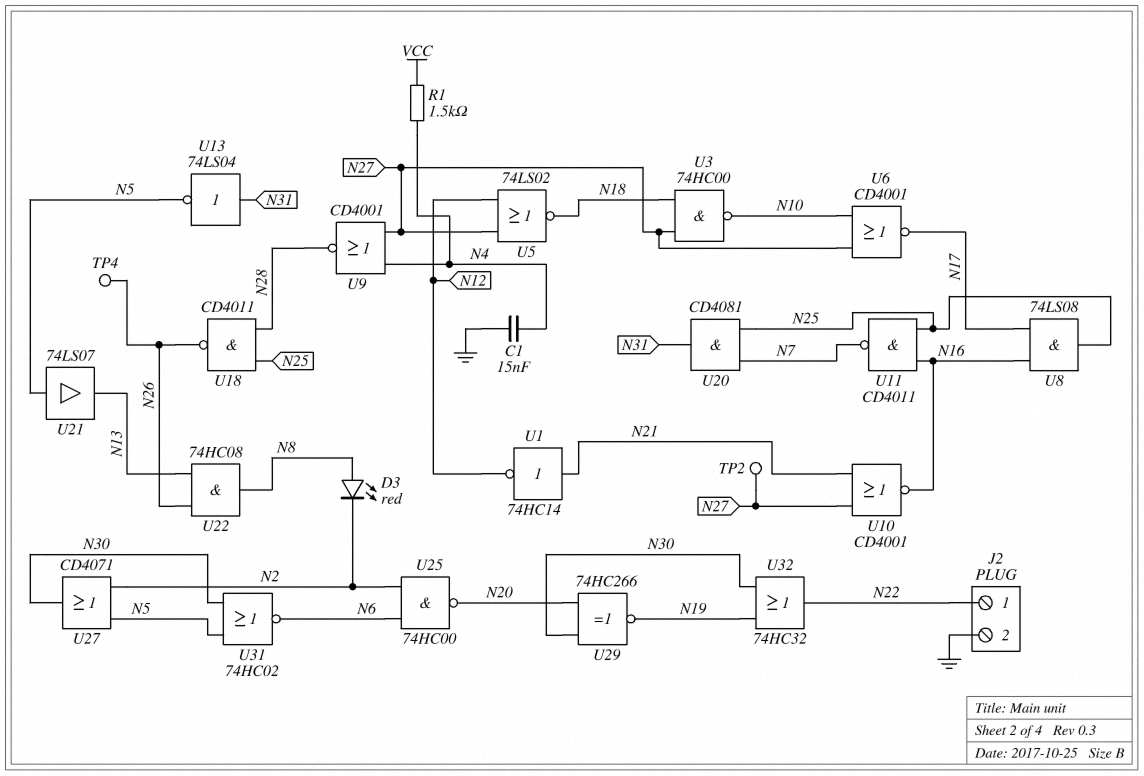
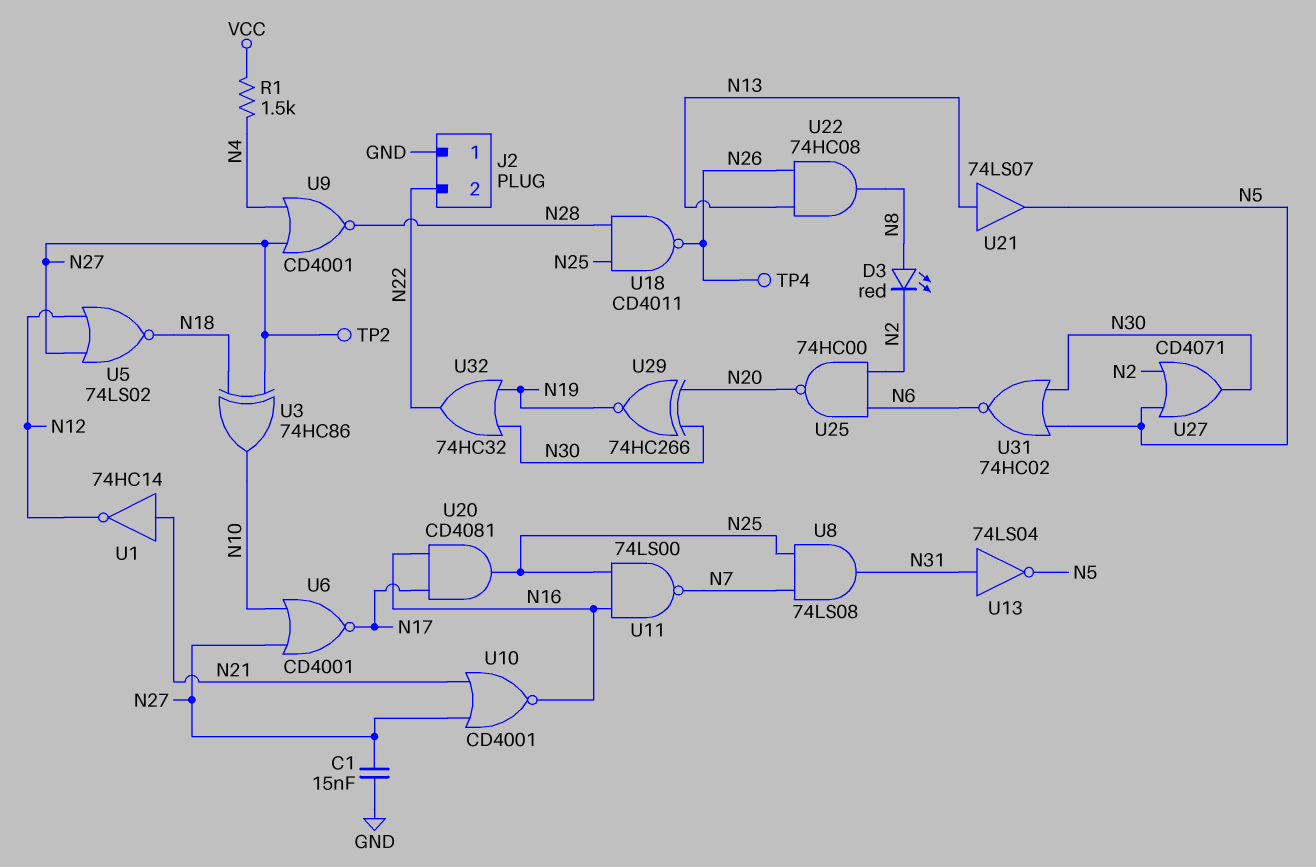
C1: 15nF (GND, N4) -> 15nF (GND, N27)
J2 pin 1: N22 -> GND
J2 pin 2: GND -> N22
U3: NAND 74HC00 (in N18, in N27, out N10) -> XOR 74HC86 (in N18, in N27, out N10)
U8: AND 74LS08 (in N16, in N17, out N25) -> AND 74LS08 (in N7, in N25, out N31)
U11: NAND CD4011 (in N16, in N25, out N7) -> NAND 74LS00 (in N16, in N25, out N7)
U20: AND CD4081 (in N7, in N25, out N31) -> AND CD4081 (in N16, in N17, out N25)
U21: buffer 74LS07 (in N5, out N13) -> buffer 74LS07 (in N13, out N5)

